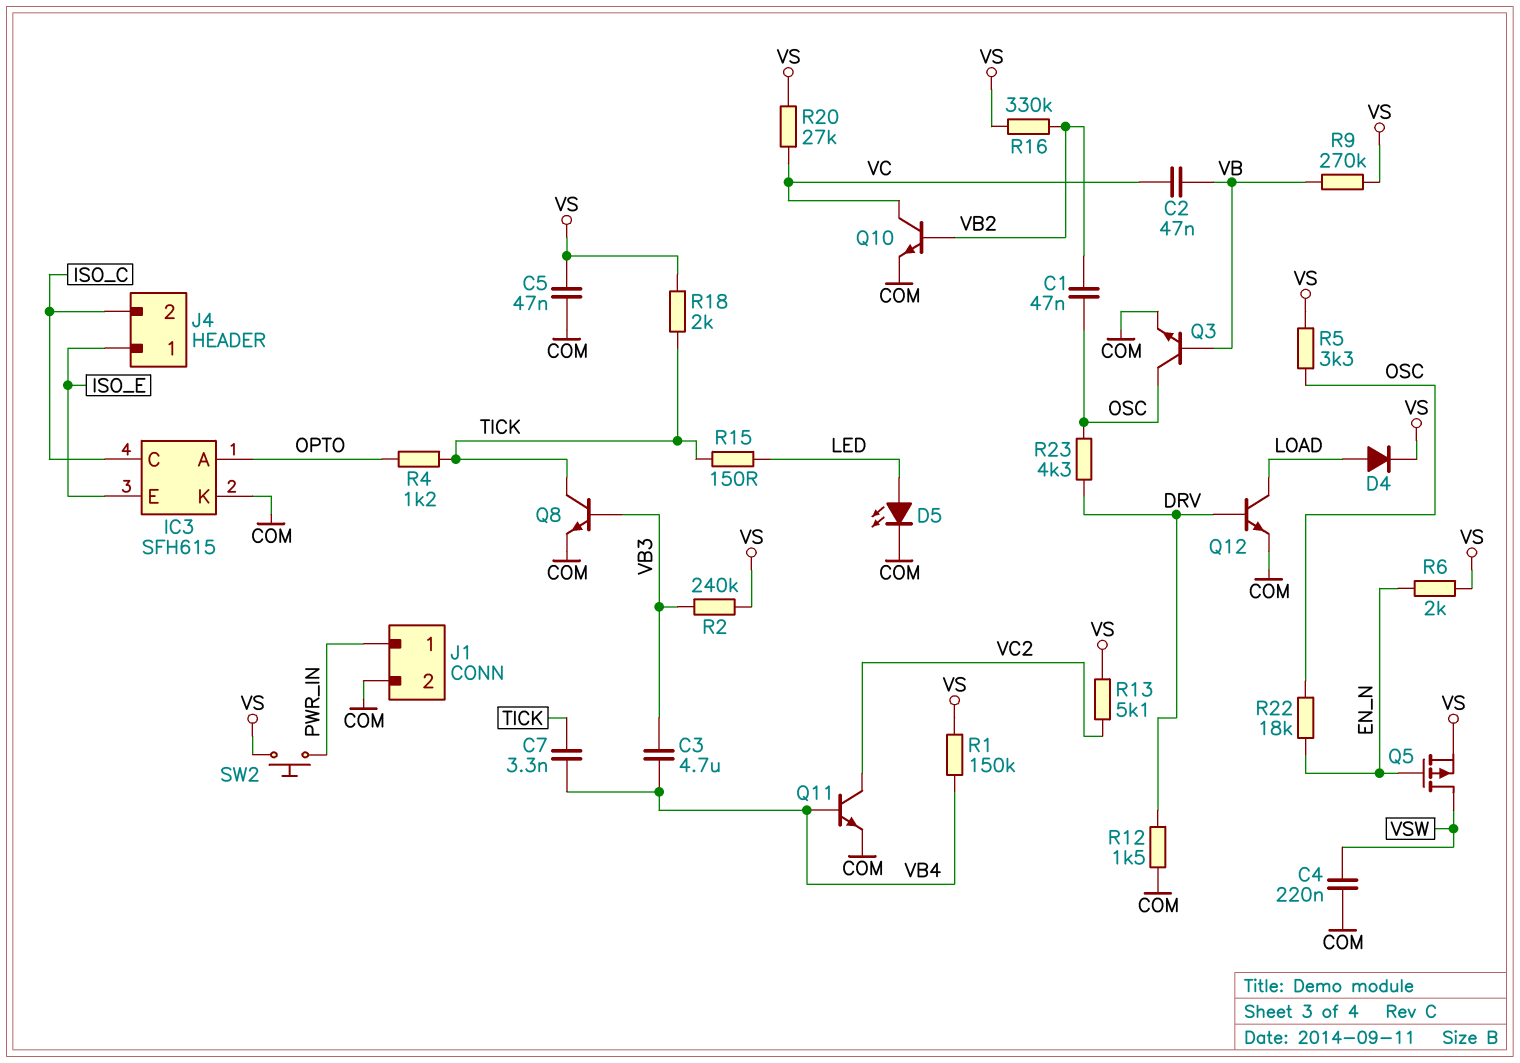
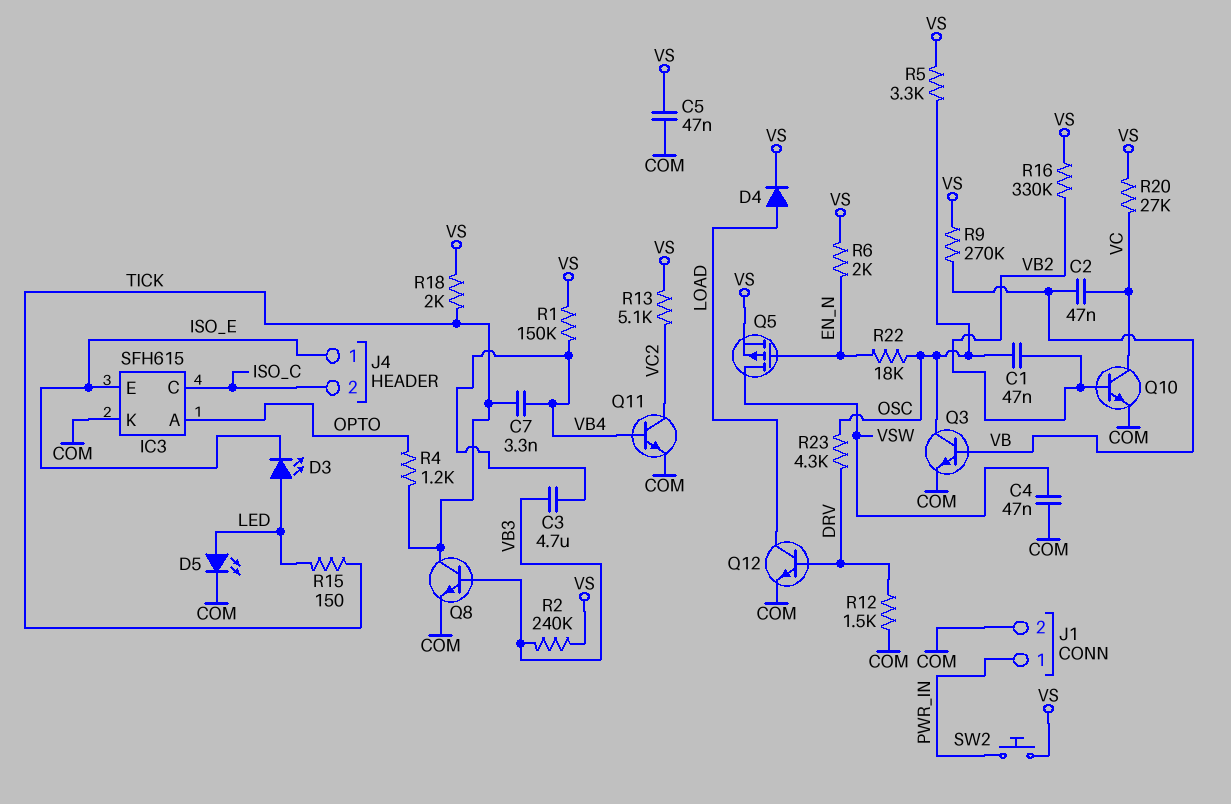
C4: 220nF (COM, VSW) -> 47nF (COM, VSW)
D3: none -> LED (A LED, K ISO_E)

